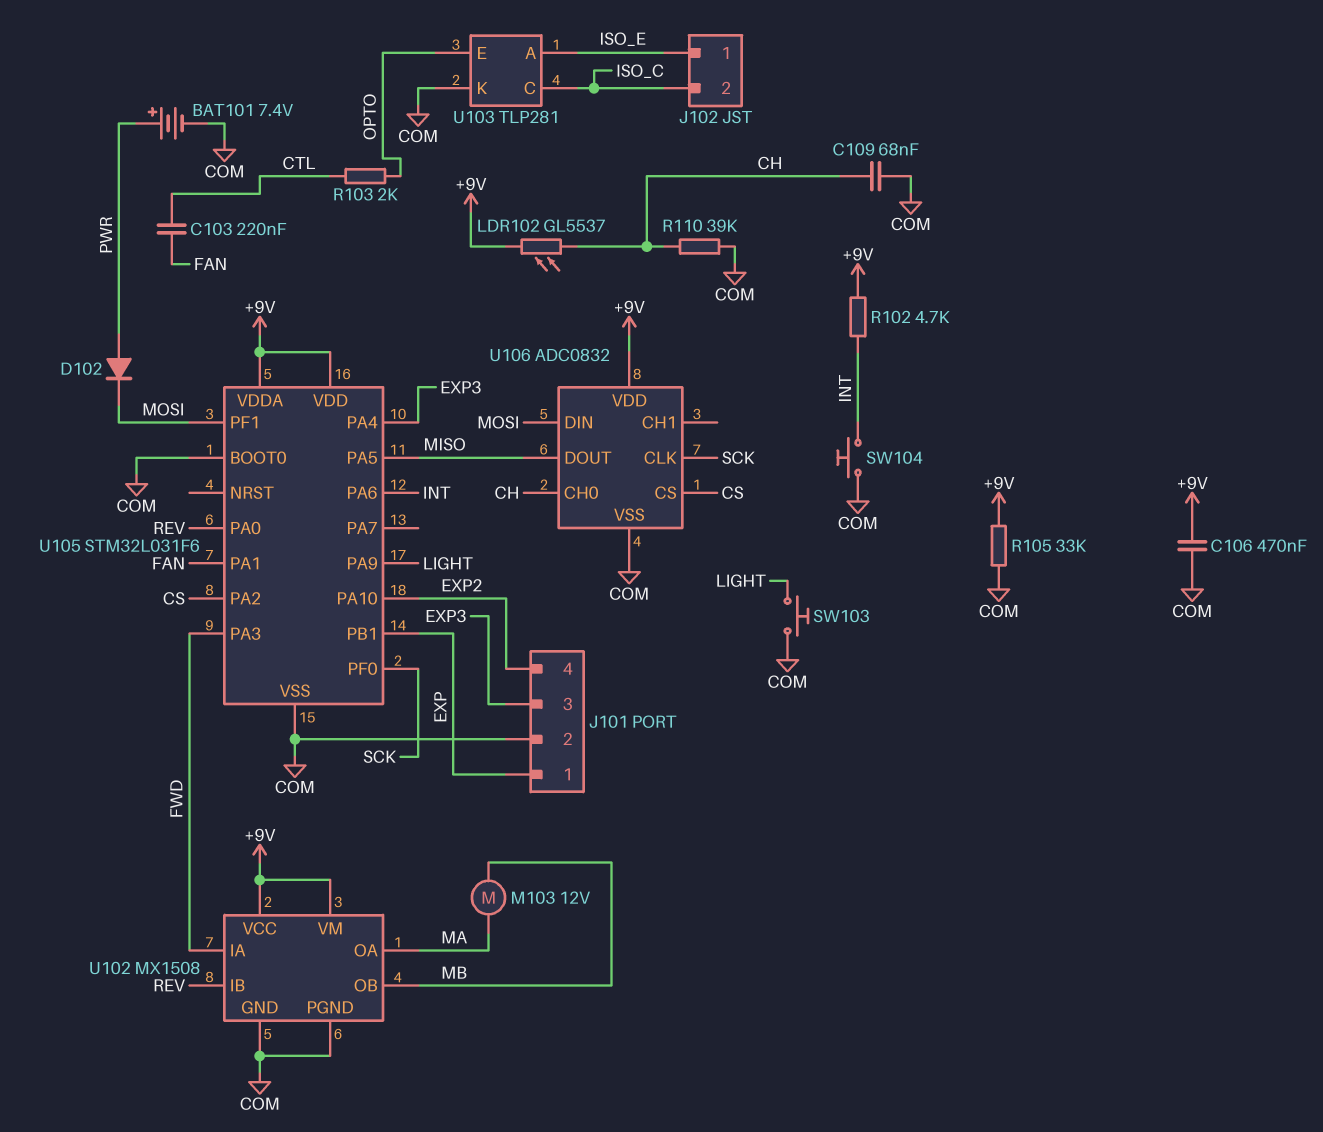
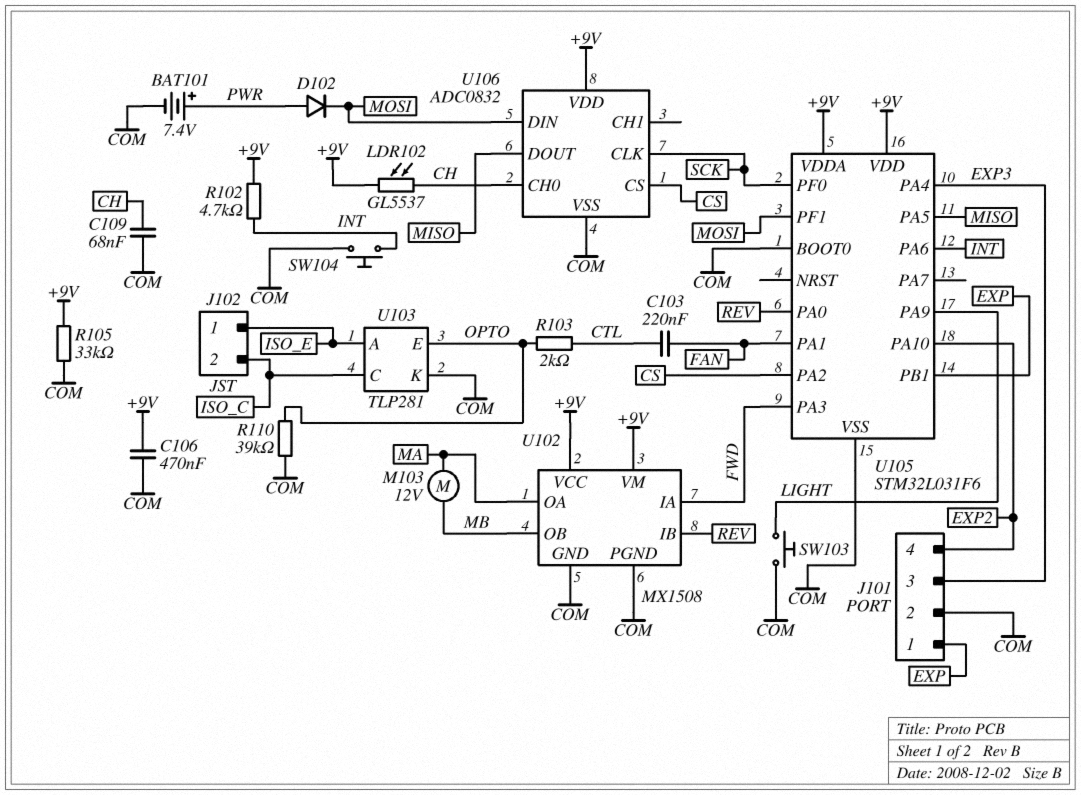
R110: 39k (CH, COM) -> 39k (COM, OPTO)

